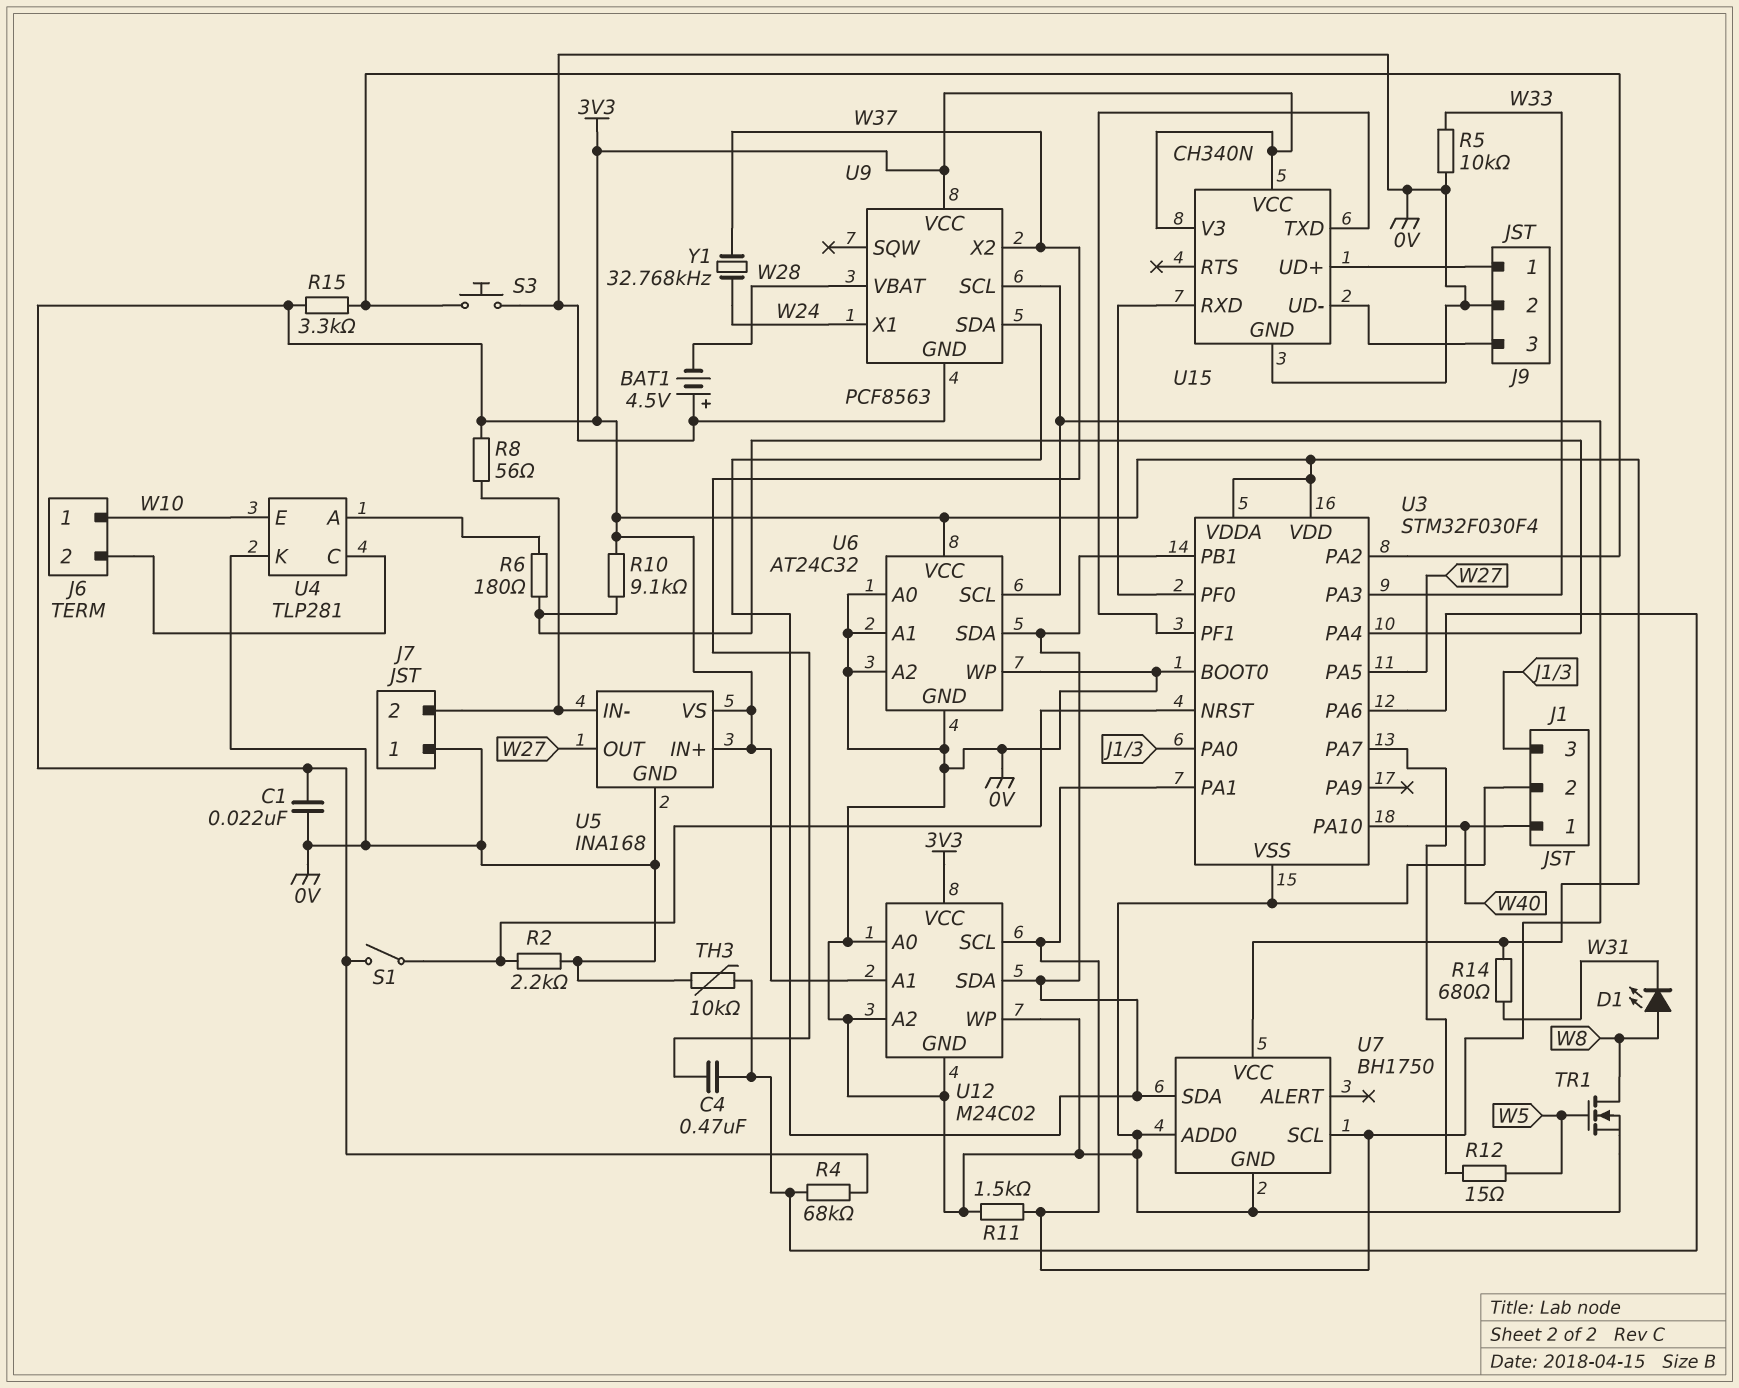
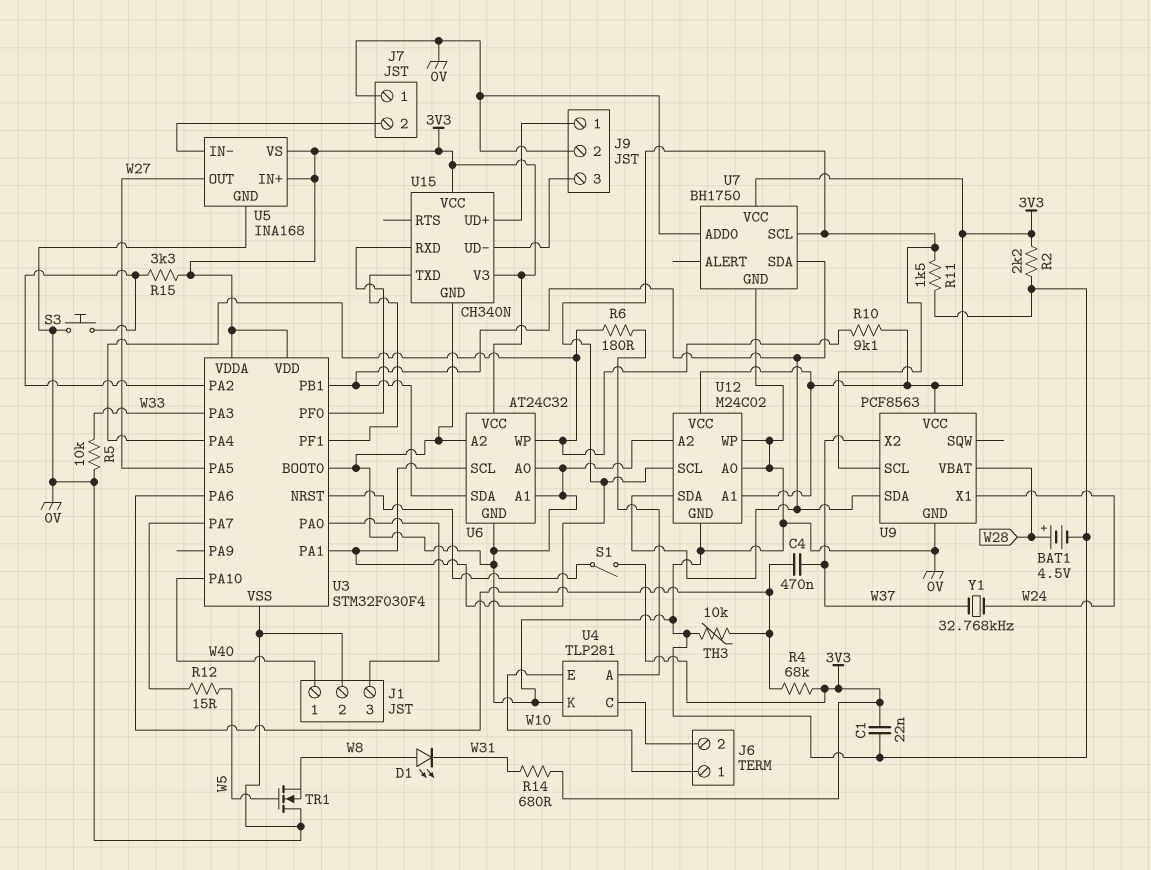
BAT1: 4.5V (plus 0V, minus W28) -> 4.5V (plus W28, minus 0V)
R2: 2.2k (0V, U3/NRST) -> 2.2k (0V, 3V3)
R8: 56 (3V3, J7/2) -> none
TR1: NMOS (G W5, D W8, S 0V) -> NMOS (G W5, D 0V, S W8)
U6 pin WP: 0V -> U3/PA4

